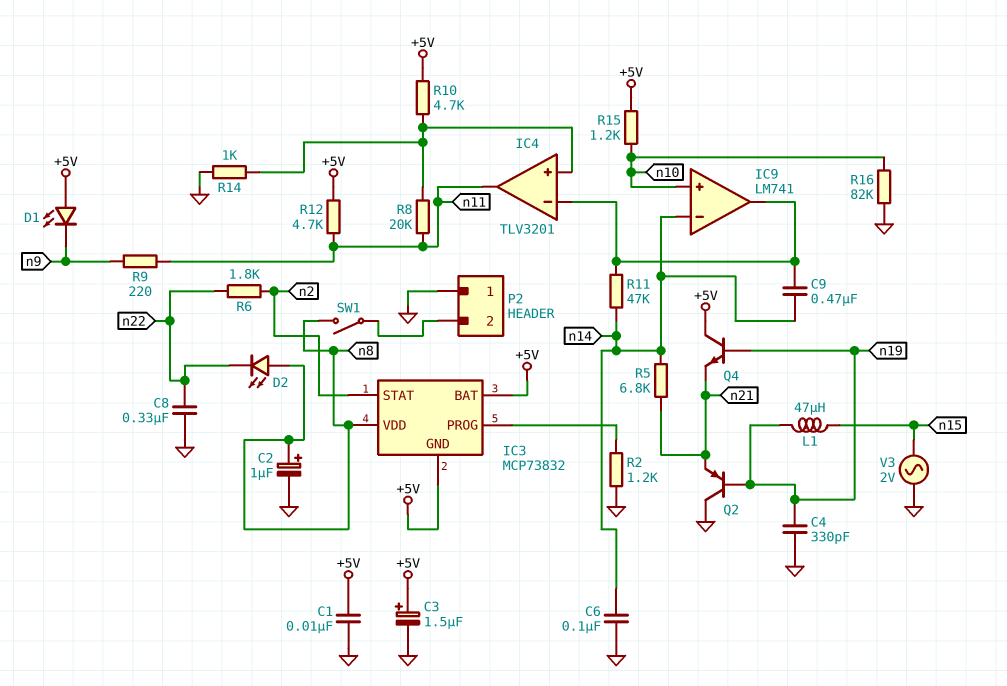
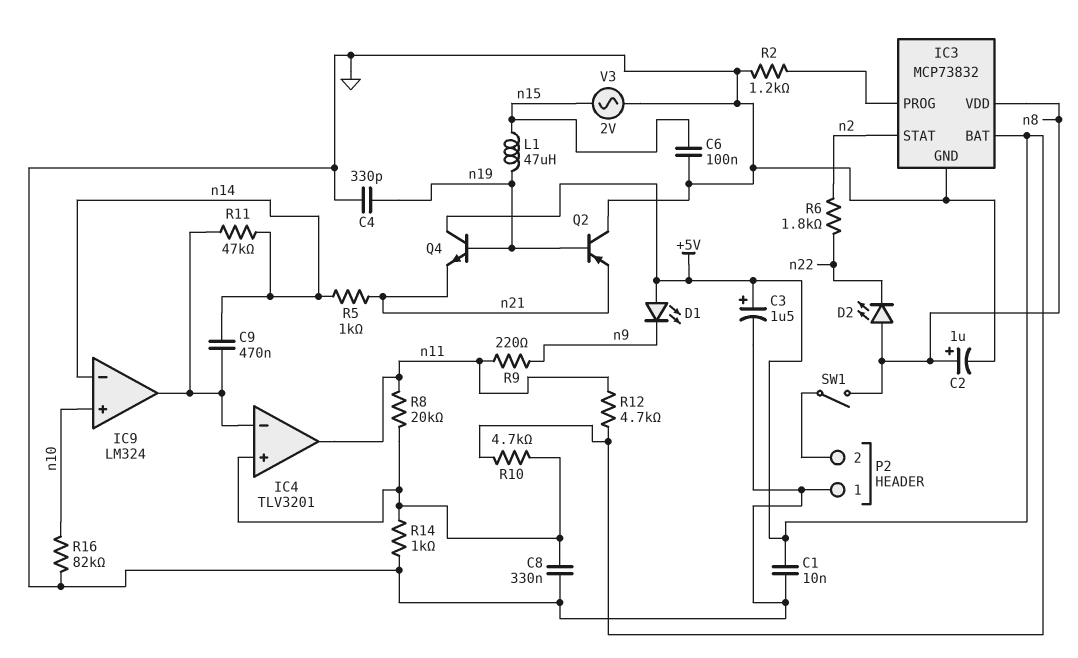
C6: 100nF (GND, n14) -> 100nF (GND, n15)
C8: 330nF (GND, n22) -> 330nF (GND, IC4/in+)
IC3 pin GND: +5V -> GND
IC9: LM741 -> LM324
R5: 6.8k (n14, n21) -> 1k (n14, n21)
R15: 1.2k (+5V, n10) -> none

